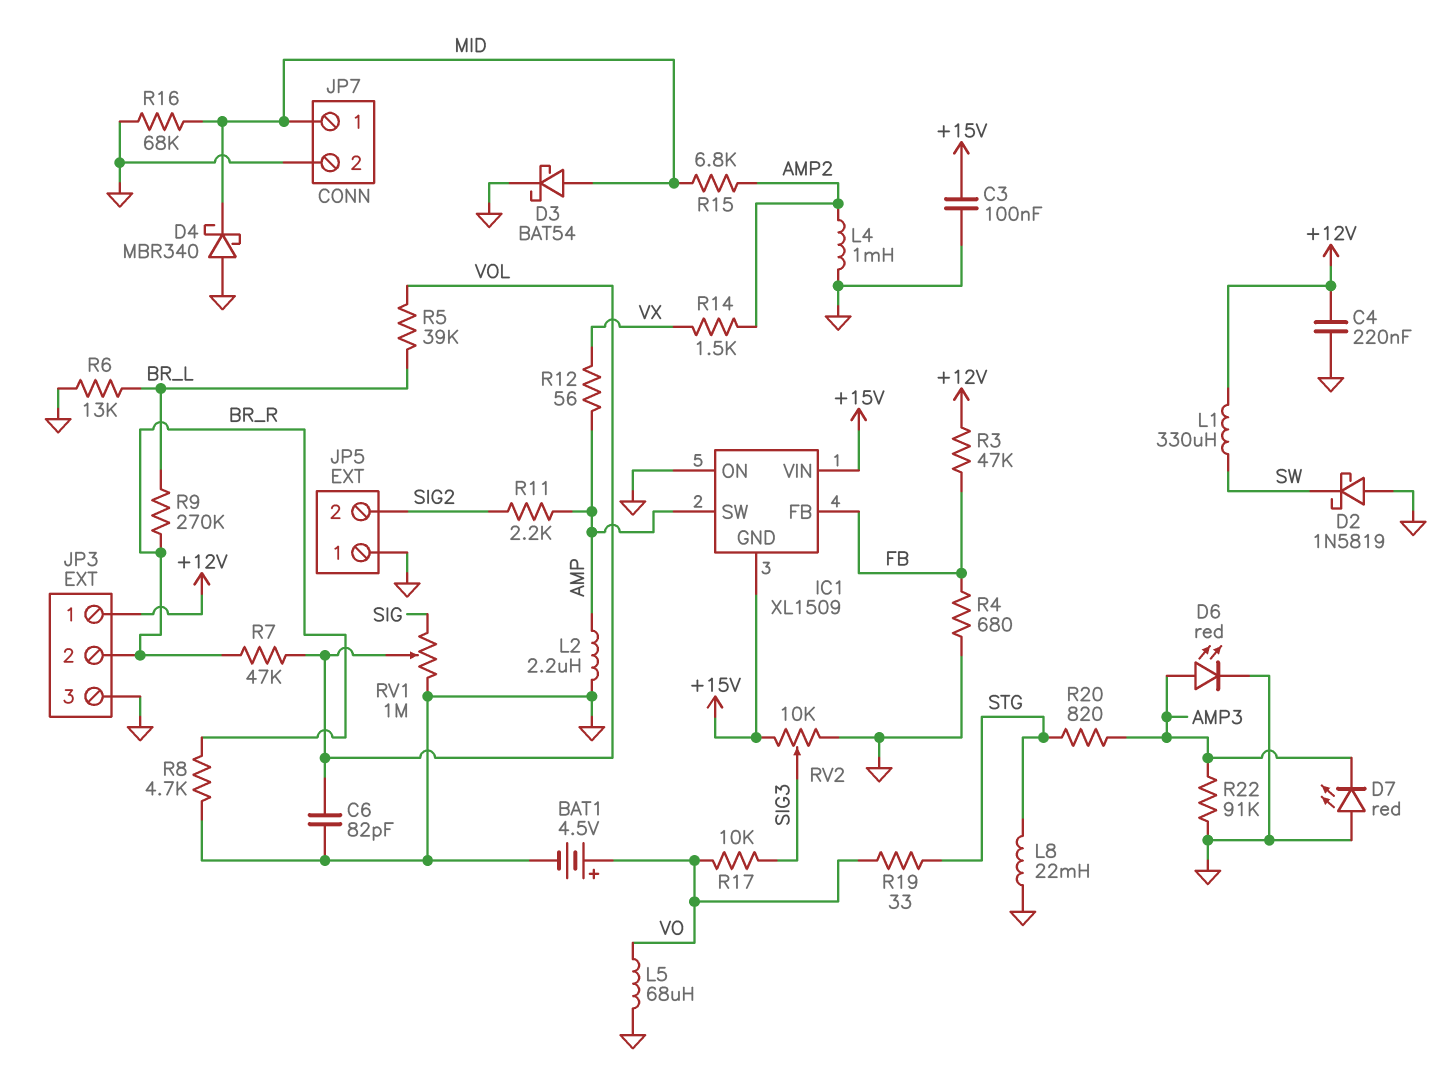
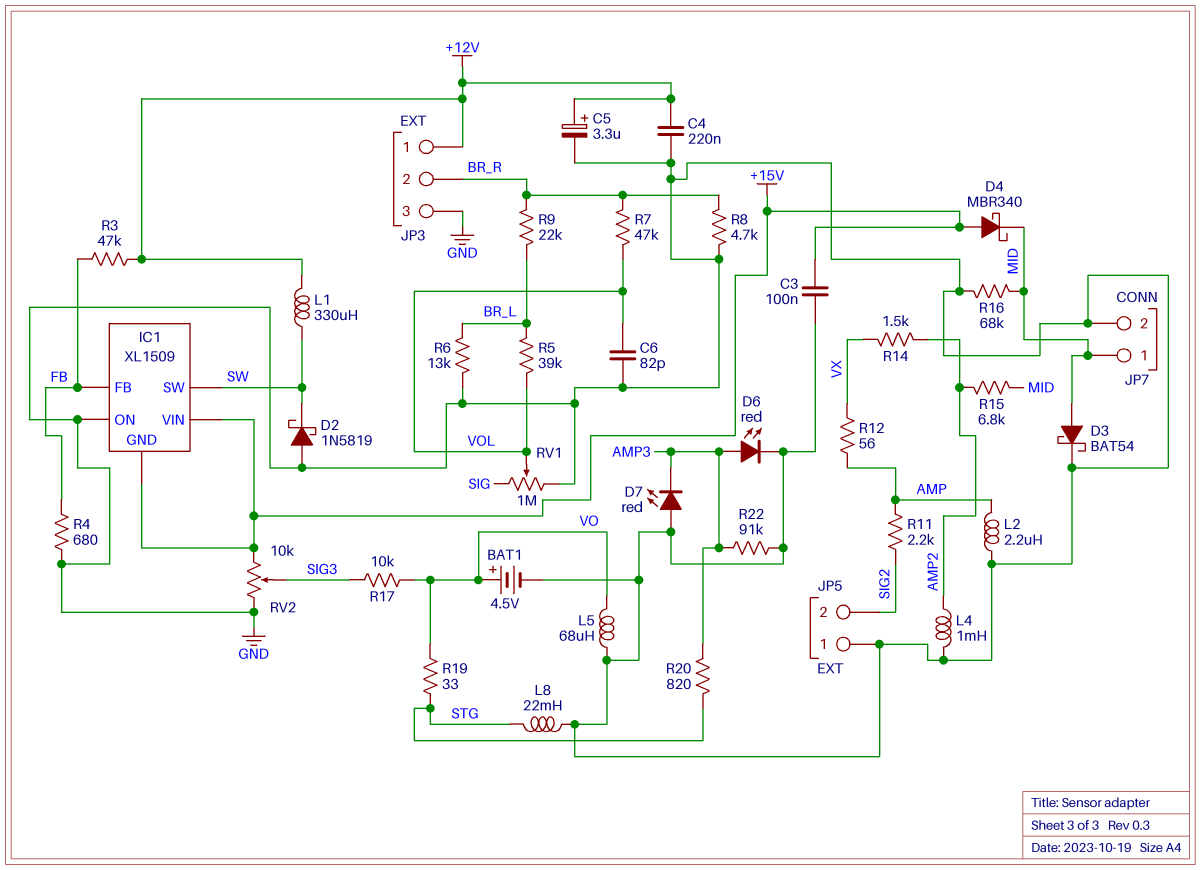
C5: none -> 3.3uF (plus +12V, minus GND)
D4: schottky MBR340 (A GND, K MID) -> schottky MBR340 (A +15V, K MID)
IC1 pin SW: AMP -> SW
R9: 270k (BR_L, BR_R) -> 22k (BR_L, BR_R)

